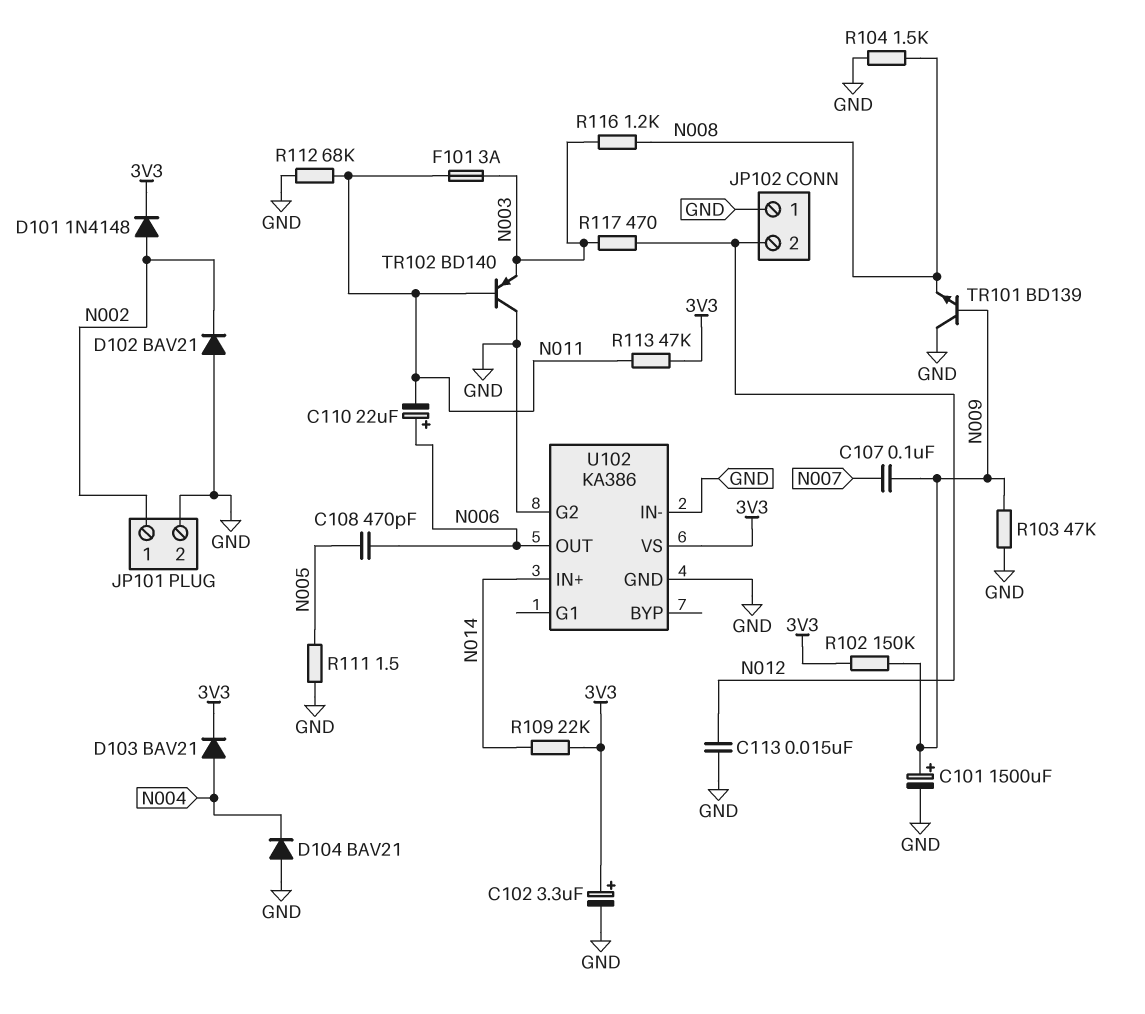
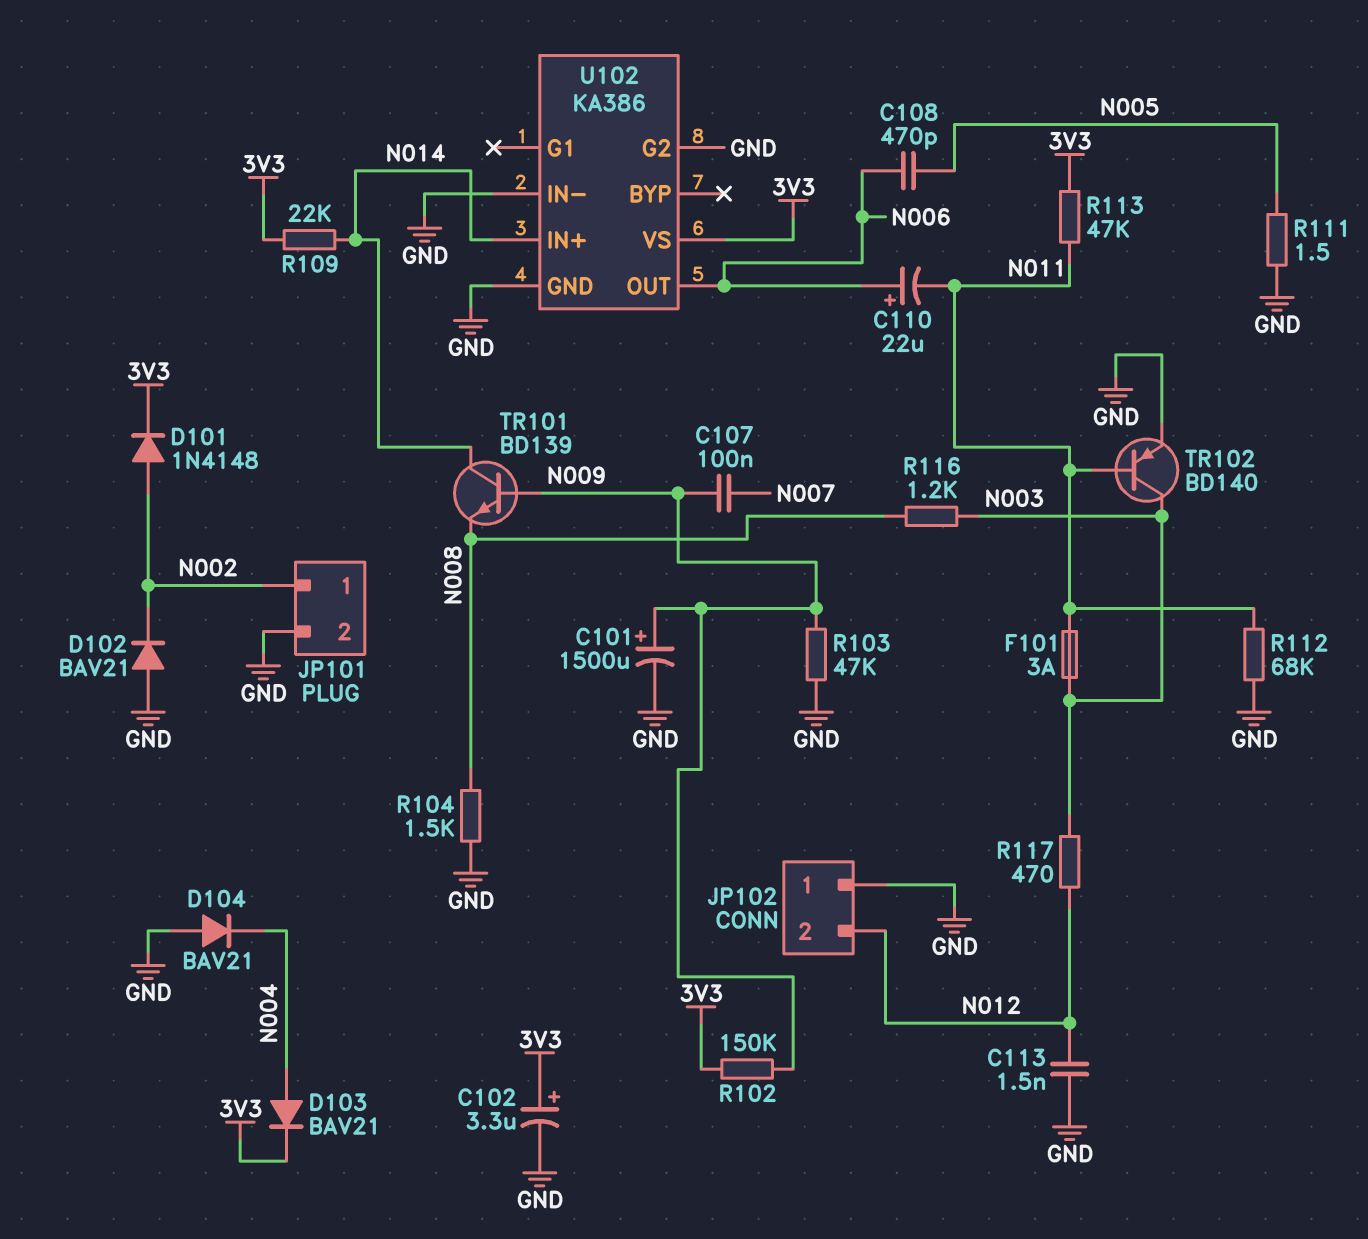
C113: 15nF (GND, N012) -> 1.5nF (GND, N012)
TR101: NPN BD139 (B N009, C GND, E N008) -> NPN BD139 (B N009, C N014, E N008)
TR102: PNP BD140 (B N011, C GND, E N003) -> PNP BD140 (B N011, C N003, E GND)

